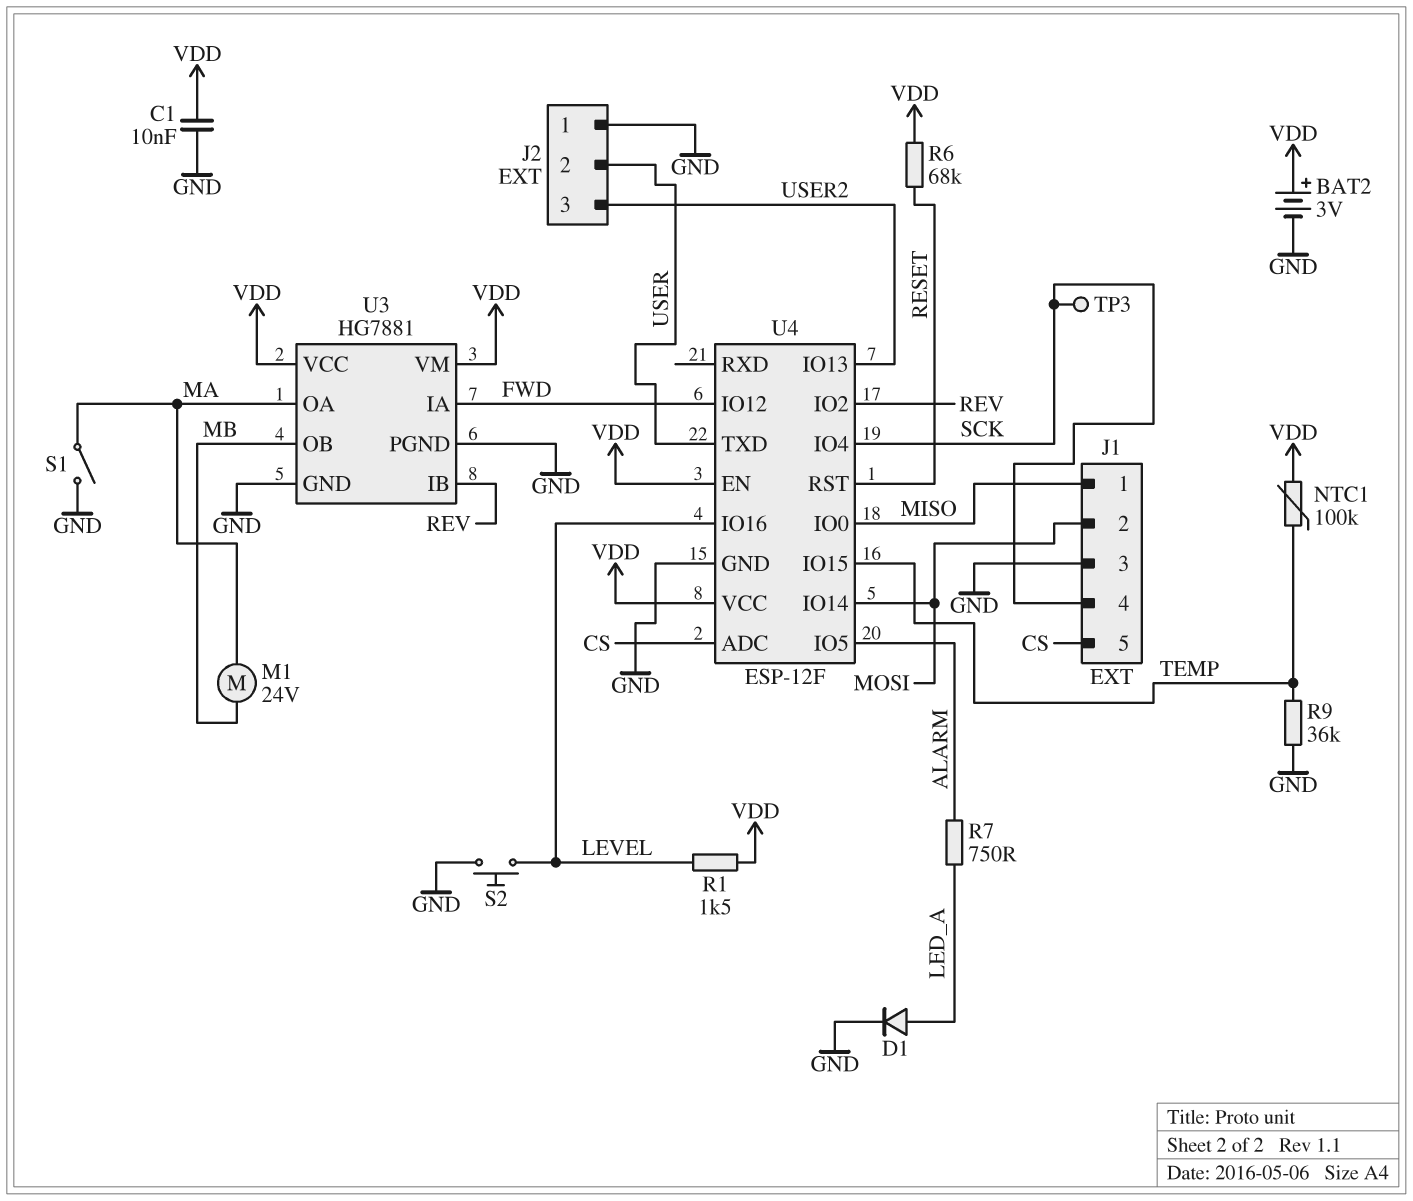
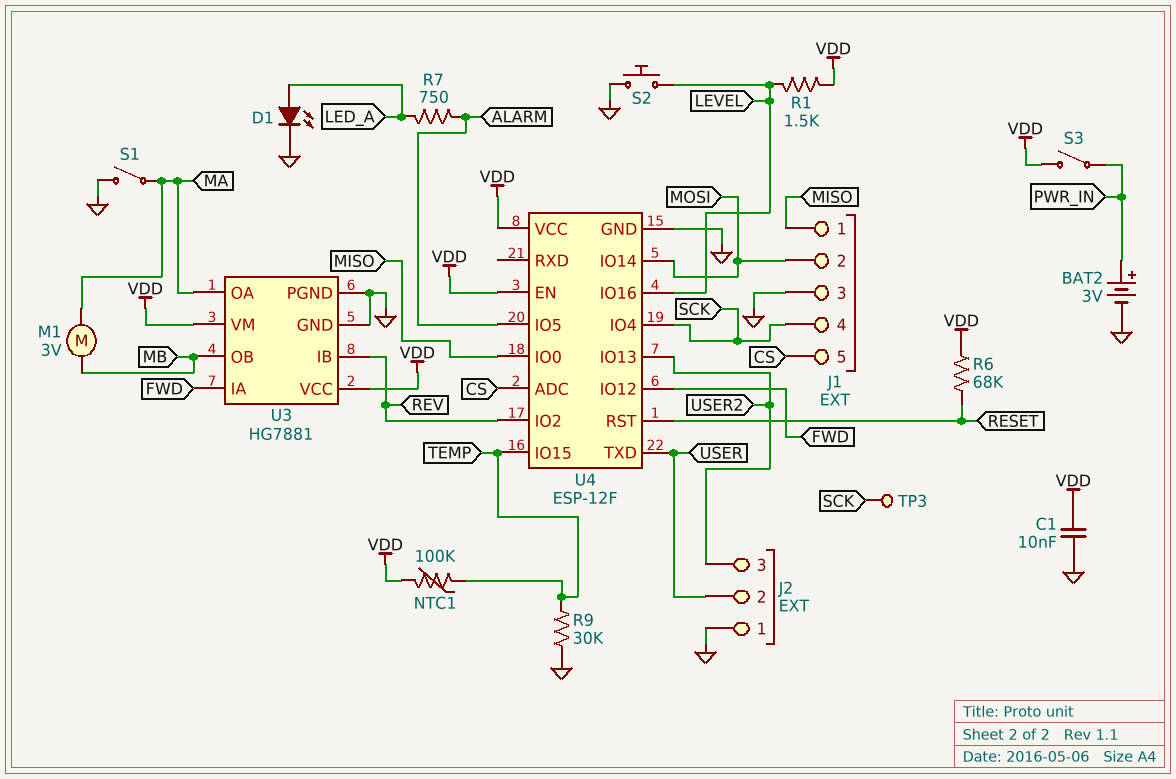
BAT2: 3V (plus VDD, minus GND) -> 3V (plus PWR_IN, minus GND)
D1: diode (A LED_A, K GND) -> LED (A LED_A, K GND)
M1: motor 24V (MA, MB) -> motor 3V (MA, MB)
R9: 36k (GND, TEMP) -> 30k (GND, TEMP)
S3: none -> switch (PWR_IN, VDD)

